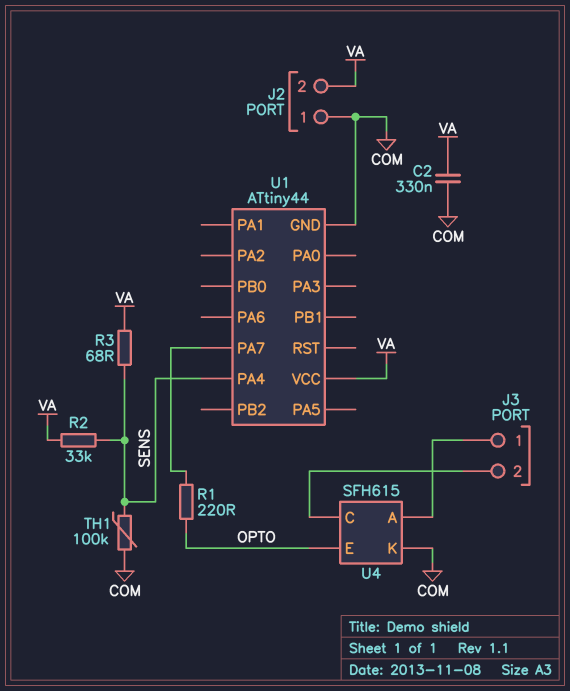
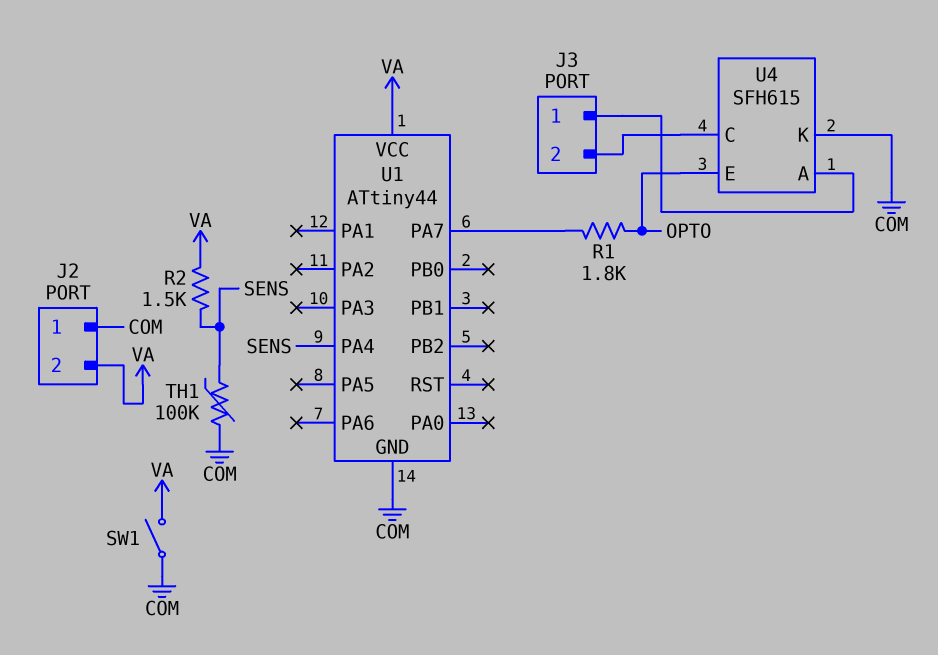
C2: 330nF (COM, VA) -> none
R1: 220 (OPTO, U1/PA7) -> 1.8k (OPTO, U1/PA7)
R2: 33k (SENS, VA) -> 1.5k (SENS, VA)
R3: 68 (SENS, VA) -> none
SW1: none -> switch (COM, VA)

